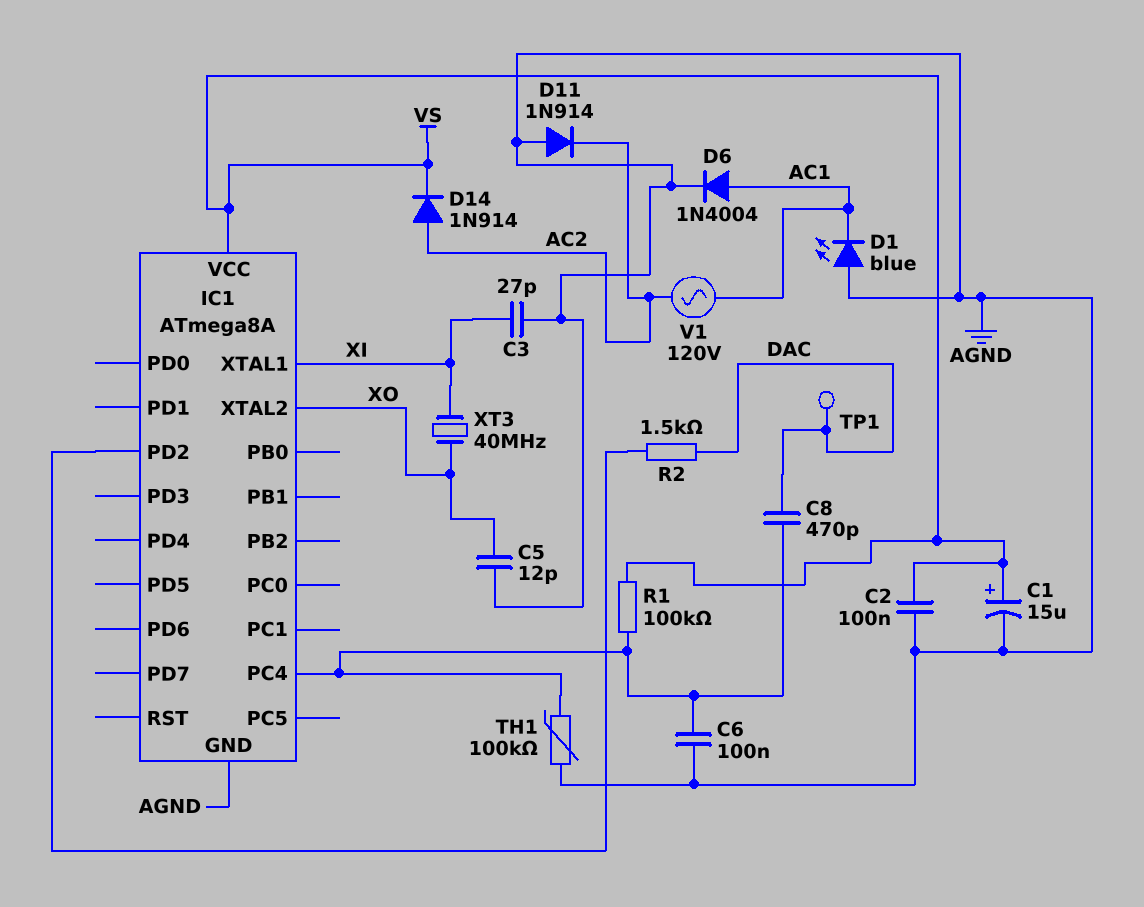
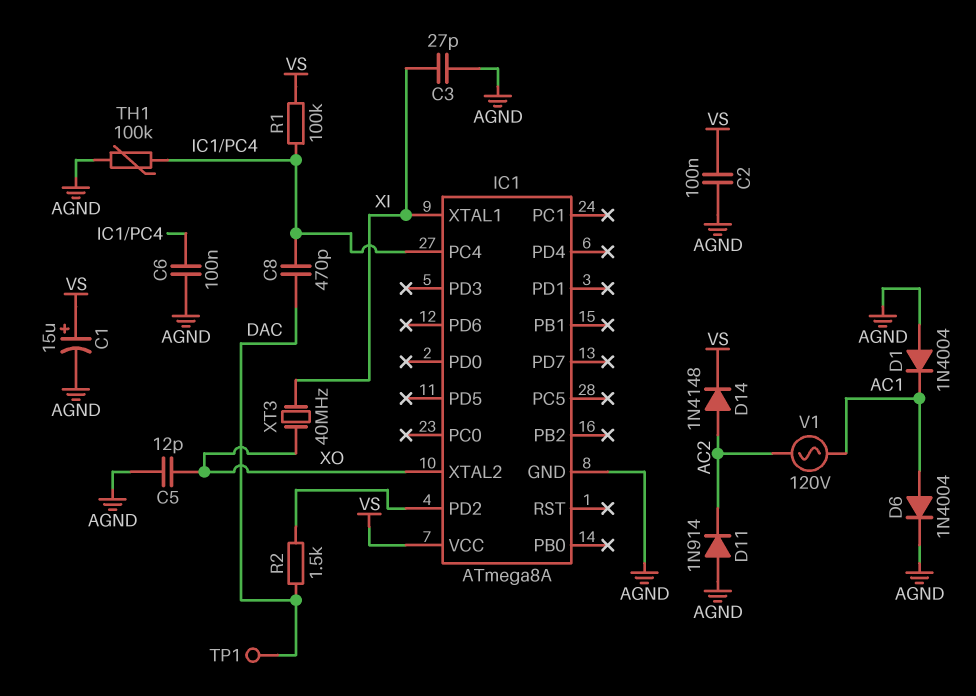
D1: LED blue (A AGND, K AC1) -> diode 1N4004 (A AGND, K AC1)
D14: diode 1N914 (A AC2, K VS) -> diode 1N4148 (A AC2, K VS)

